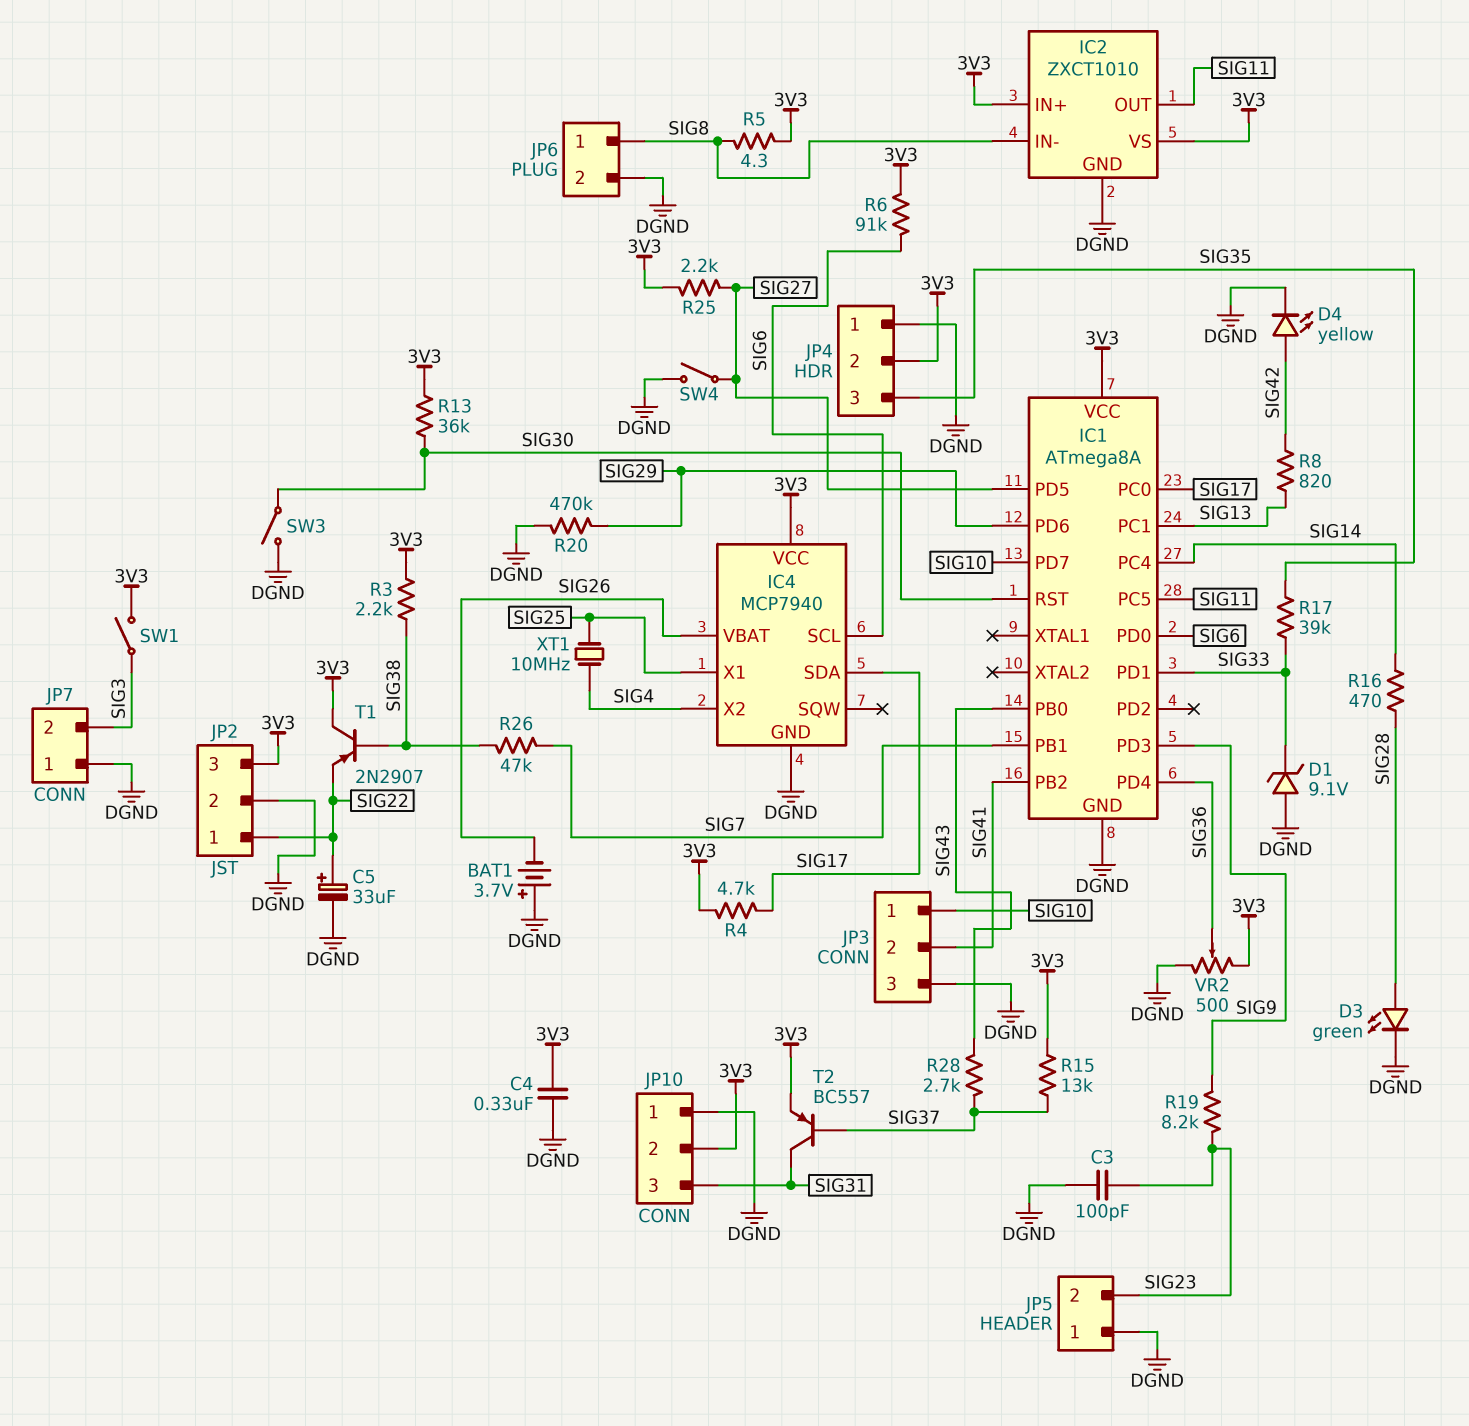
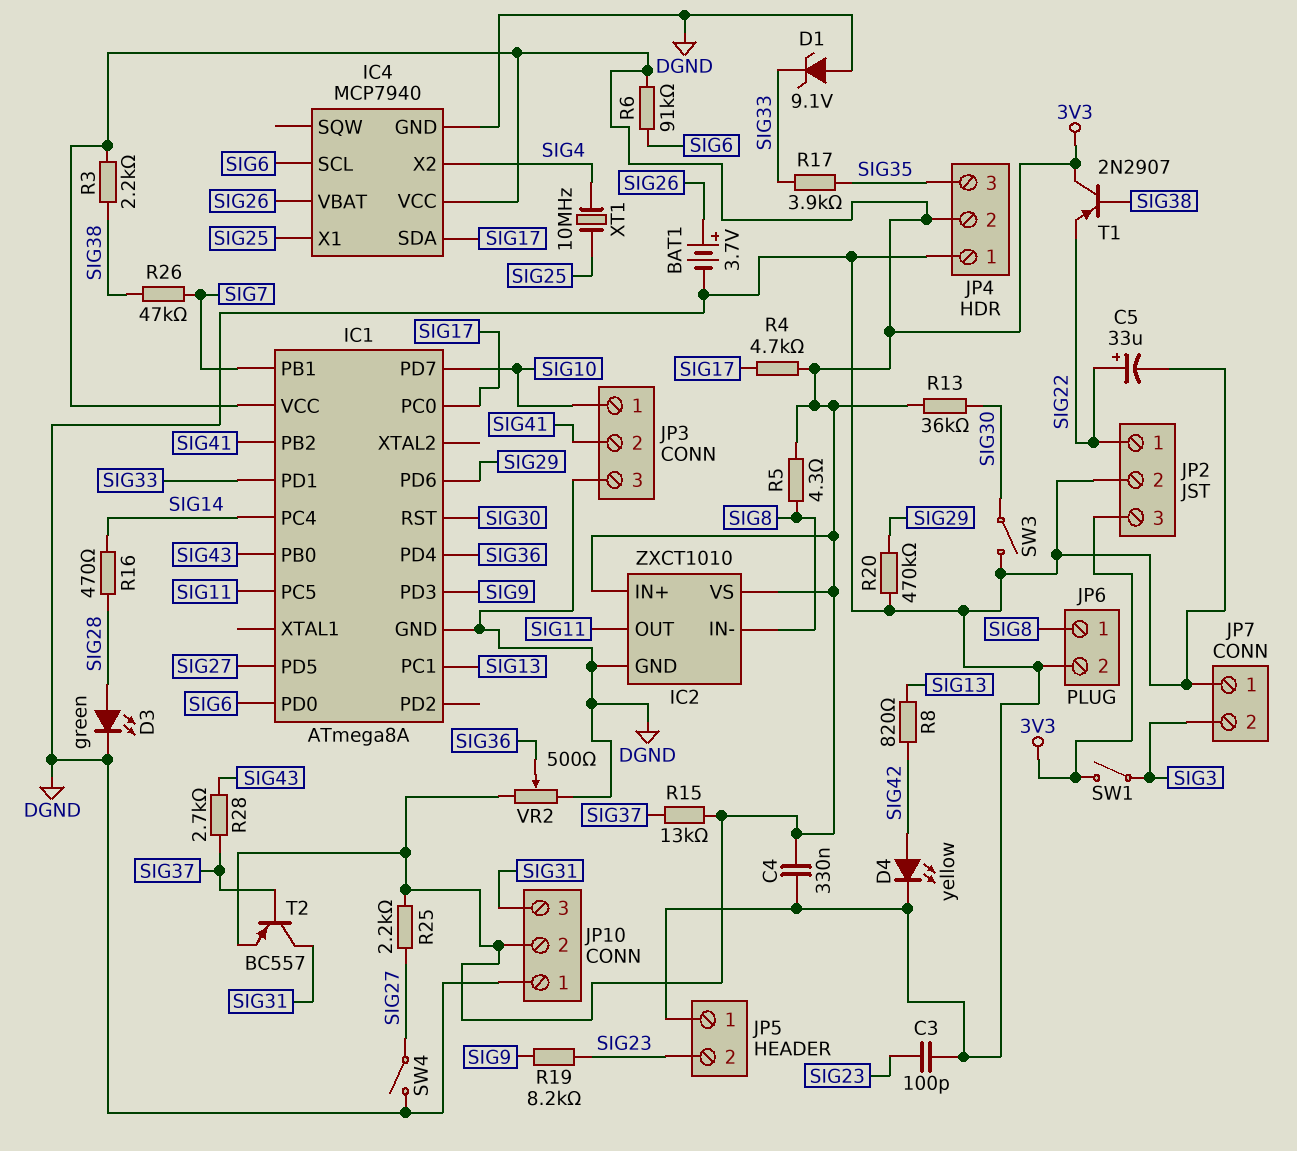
BAT1: 3.7V (plus DGND, minus SIG26) -> 3.7V (plus SIG26, minus DGND)
R17: 39k (SIG33, SIG35) -> 3.9k (SIG33, SIG35)

